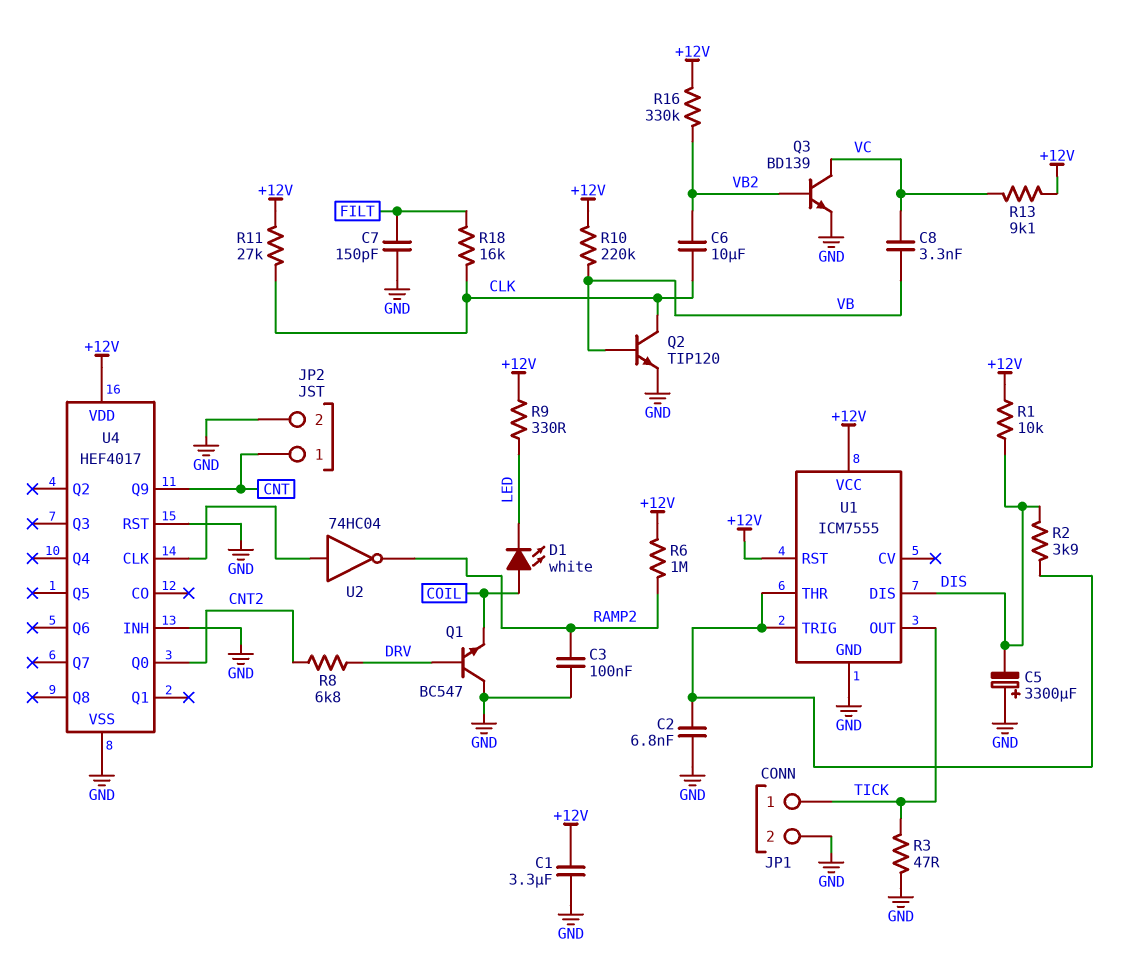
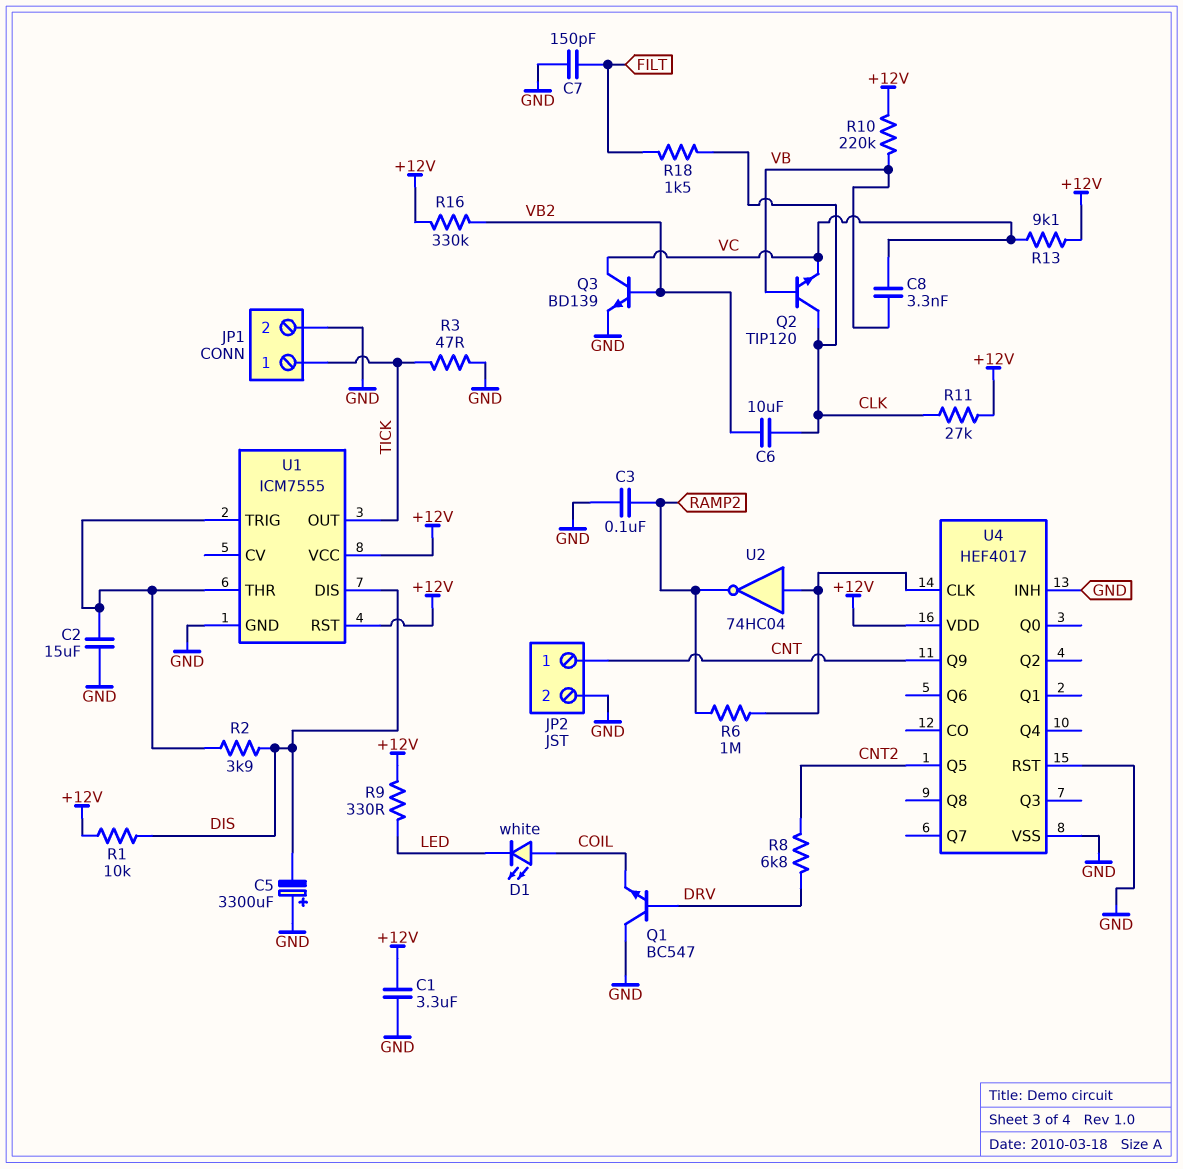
C2: 6.8nF (GND, U1/THR) -> 15uF (GND, U1/THR)
Q2: NPN TIP120 (B VB, C CLK, E GND) -> NPN TIP120 (B VB, C CLK, E VC)
R6: 1M (+12V, RAMP2) -> 1M (RAMP2, U4/CLK)
R18: 16k (CLK, FILT) -> 1.5k (CLK, FILT)
U4 pin Q0: CNT2 -> none
U4 pin Q5: none -> CNT2

